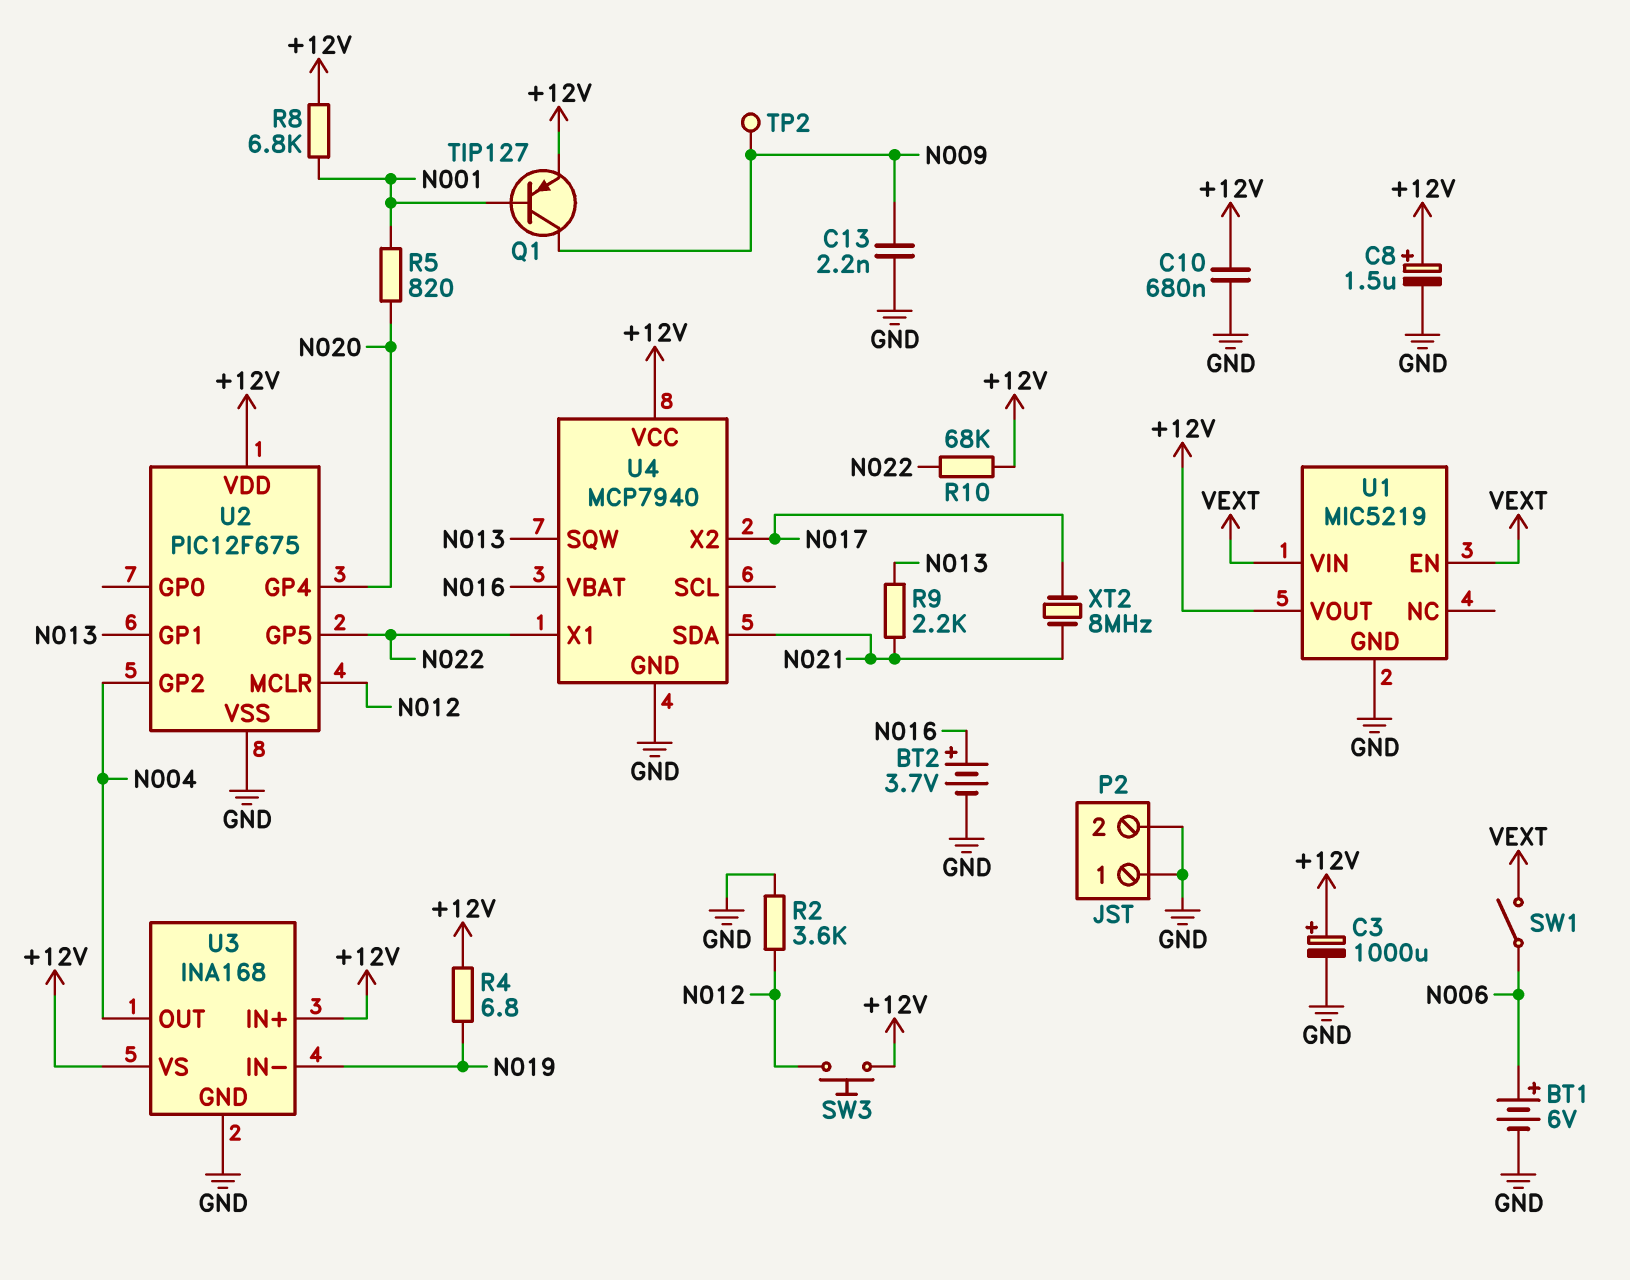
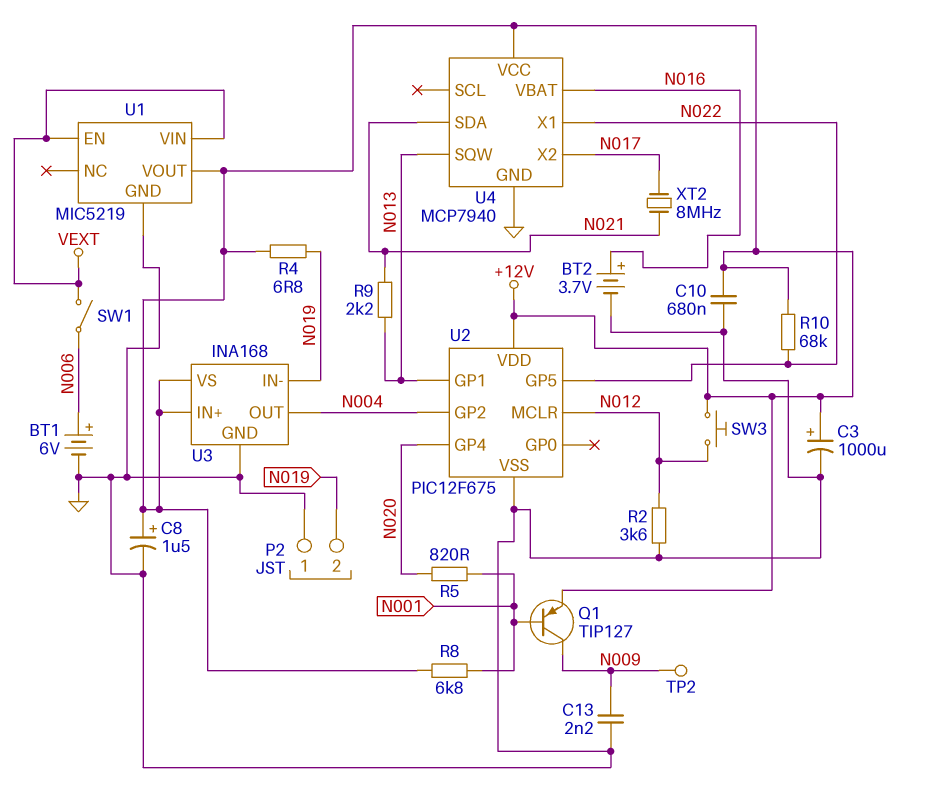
P2 pin 2: GND -> N019

